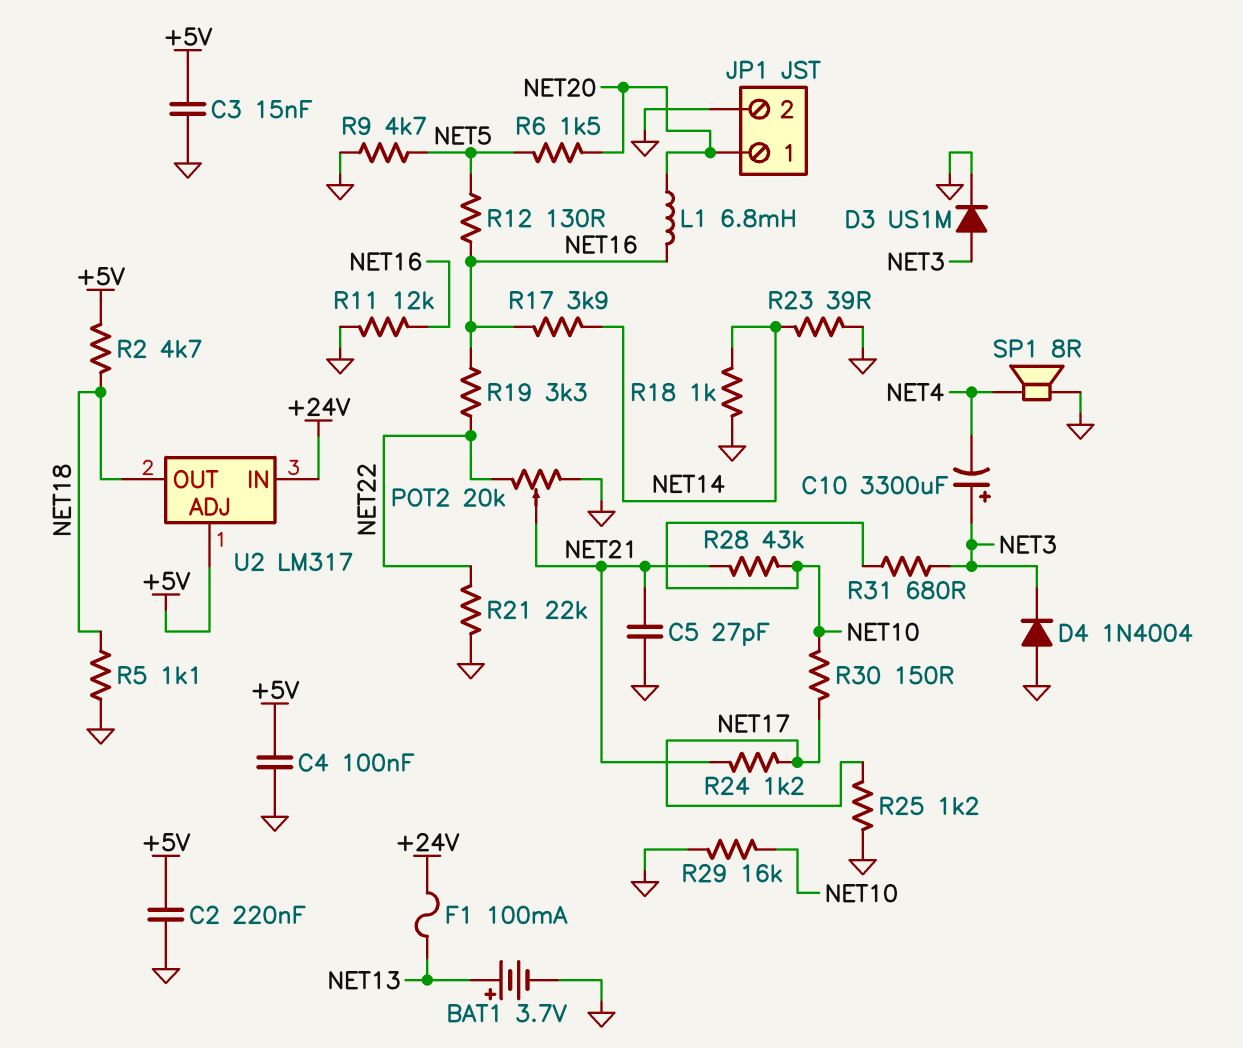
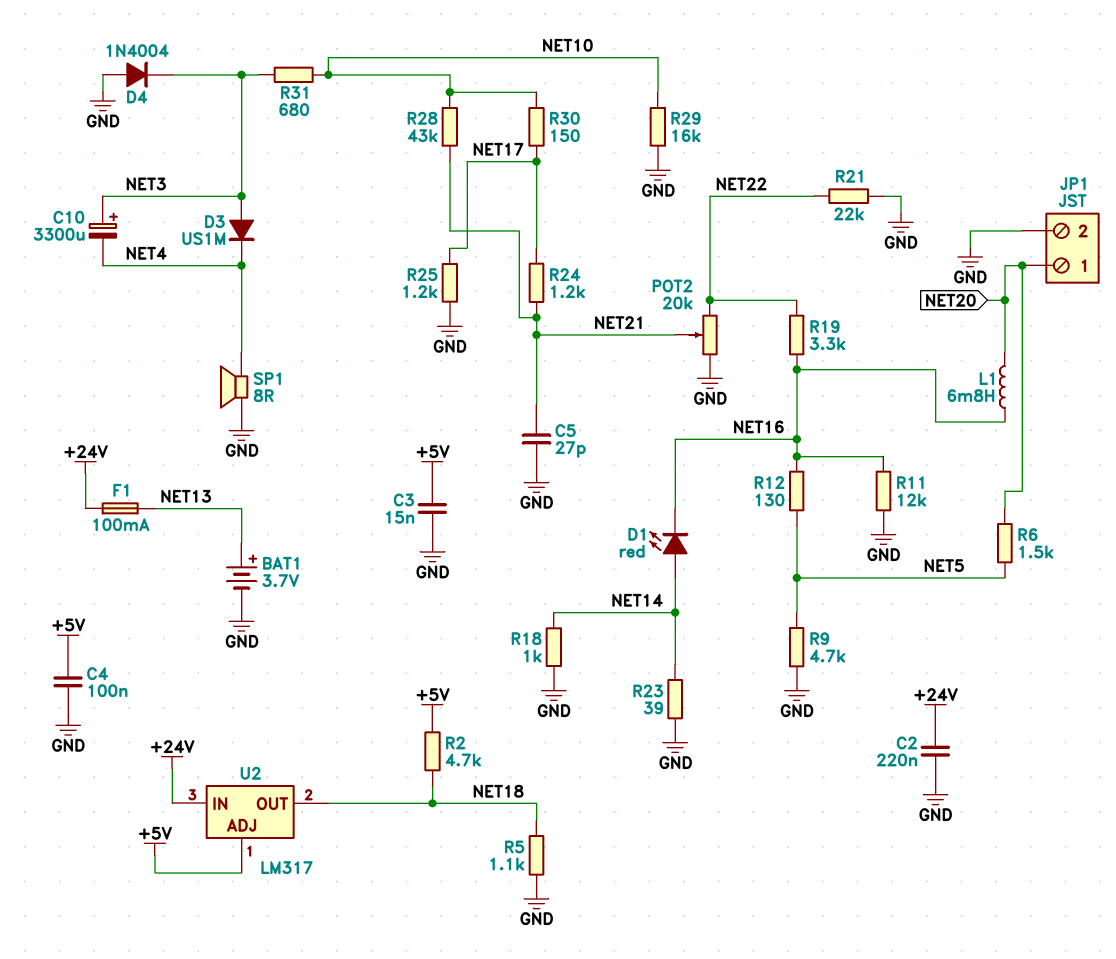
C2: 220nF (+5V, GND) -> 220nF (+24V, GND)
D1: none -> LED red (A NET14, K NET16)
D3: diode US1M (A NET3, K GND) -> diode US1M (A NET3, K NET4)
R17: 3.9k (NET14, NET16) -> none

